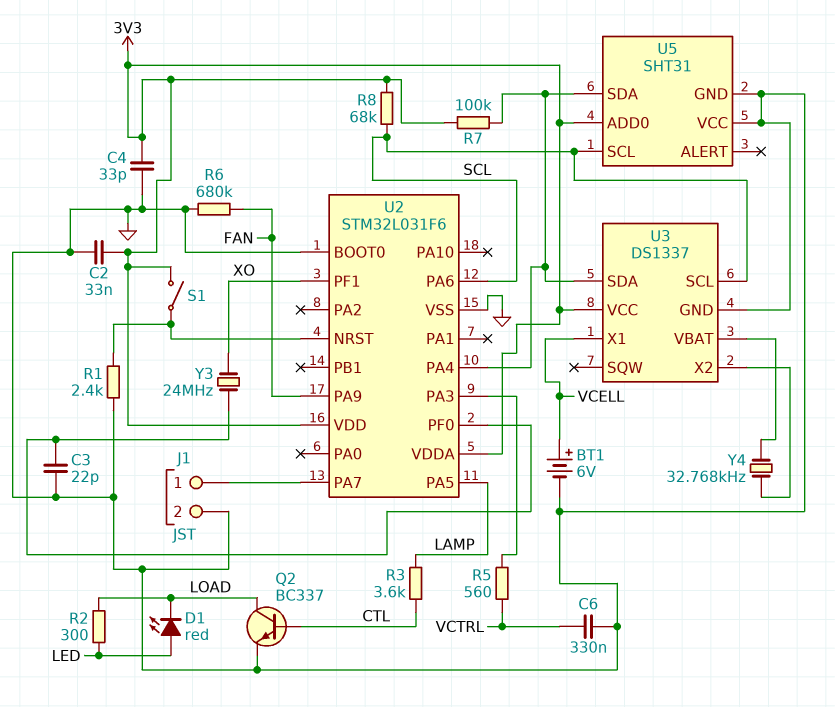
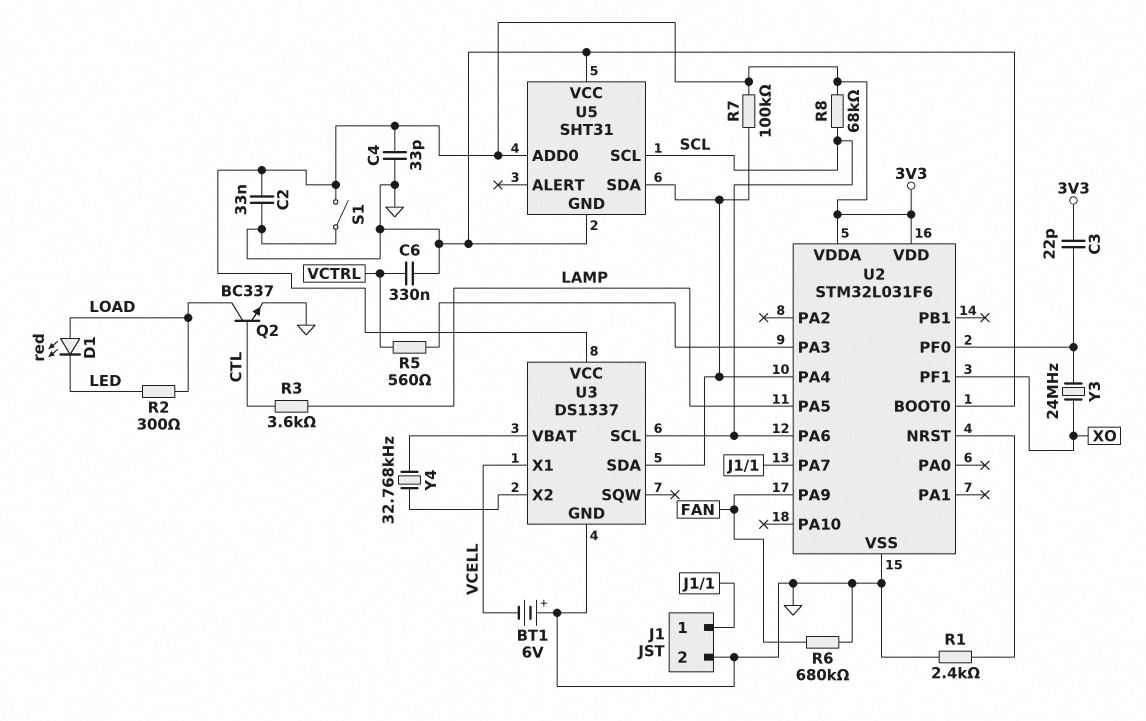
BT1: 6V (plus VCELL, minus GND) -> 6V (plus GND, minus VCELL)
C3: 22pF (GND, U2/PF0) -> 22pF (3V3, U2/PF0)
D1: LED red (A LED, K LOAD) -> LED red (A LOAD, K LED)
S1: switch (3V3, U2/NRST) -> switch (3V3, GND)

